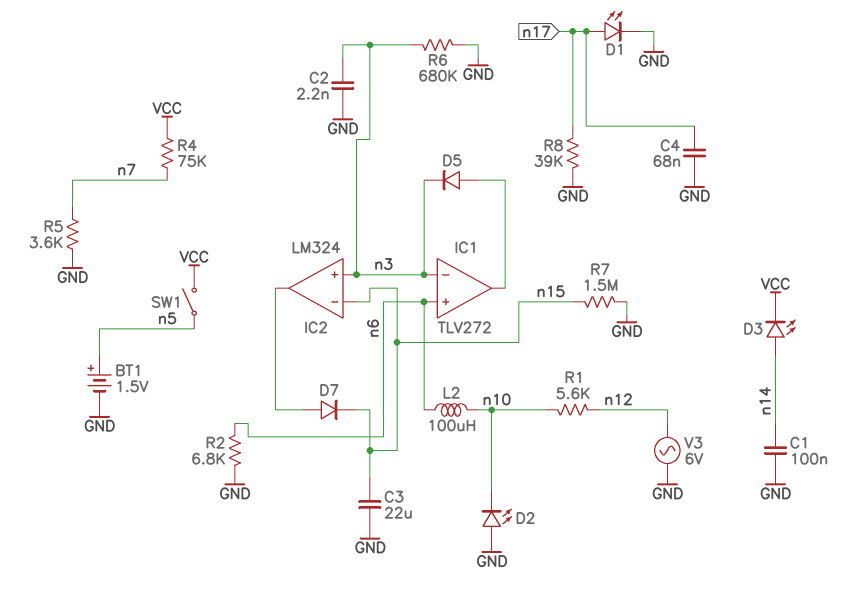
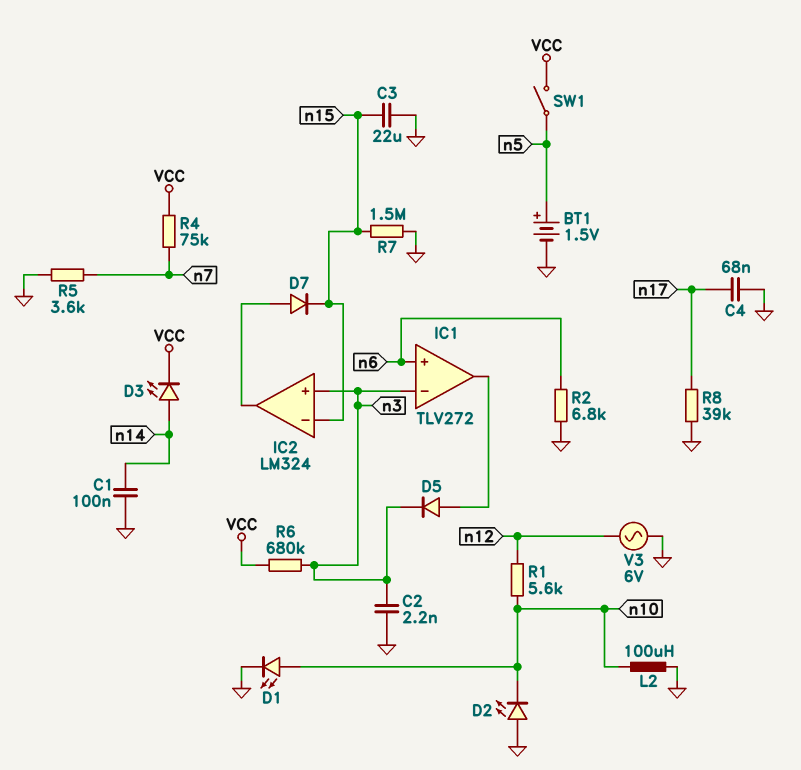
D1: LED (A n17, K GND) -> LED (A n10, K GND)
L2: 100uH (n6, n10) -> 100uH (GND, n10)
R6: 680k (GND, n3) -> 680k (VCC, n3)

